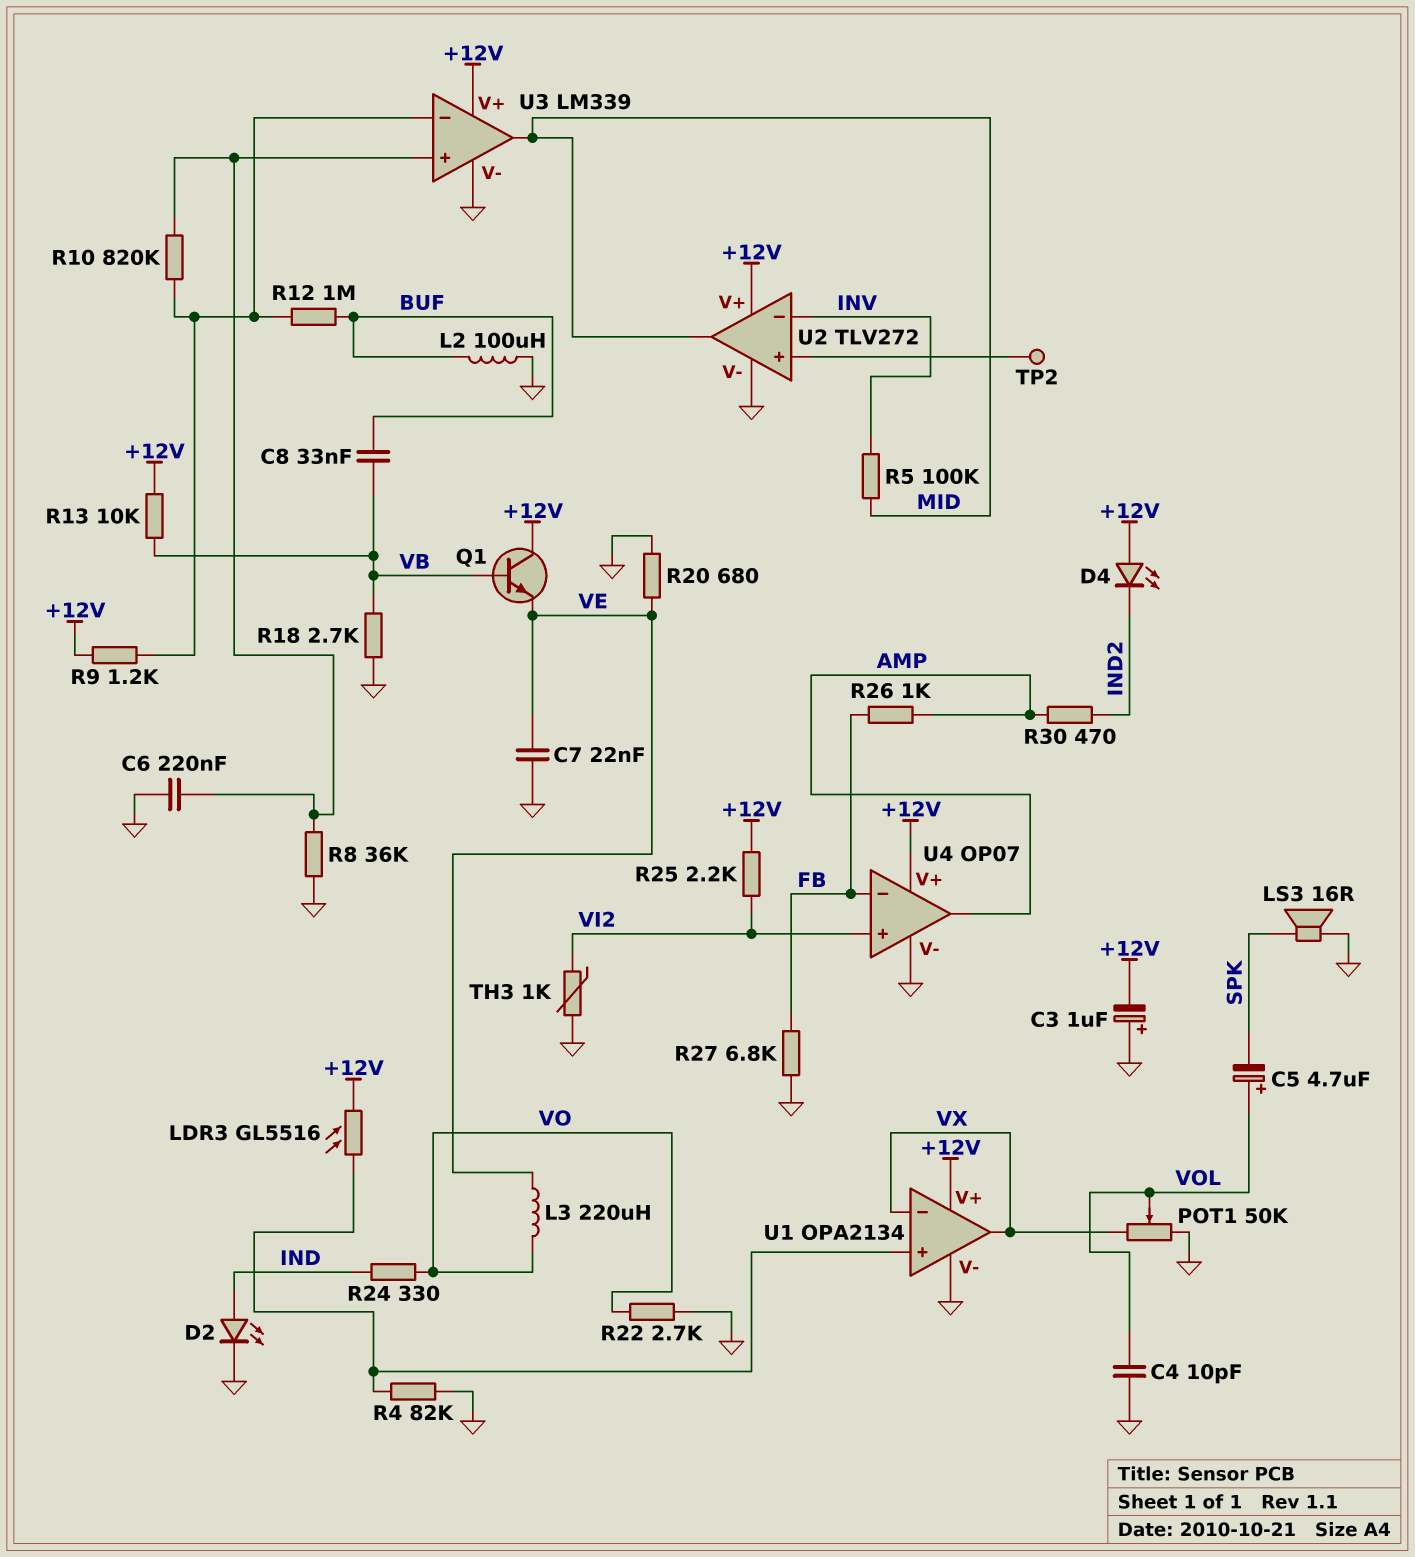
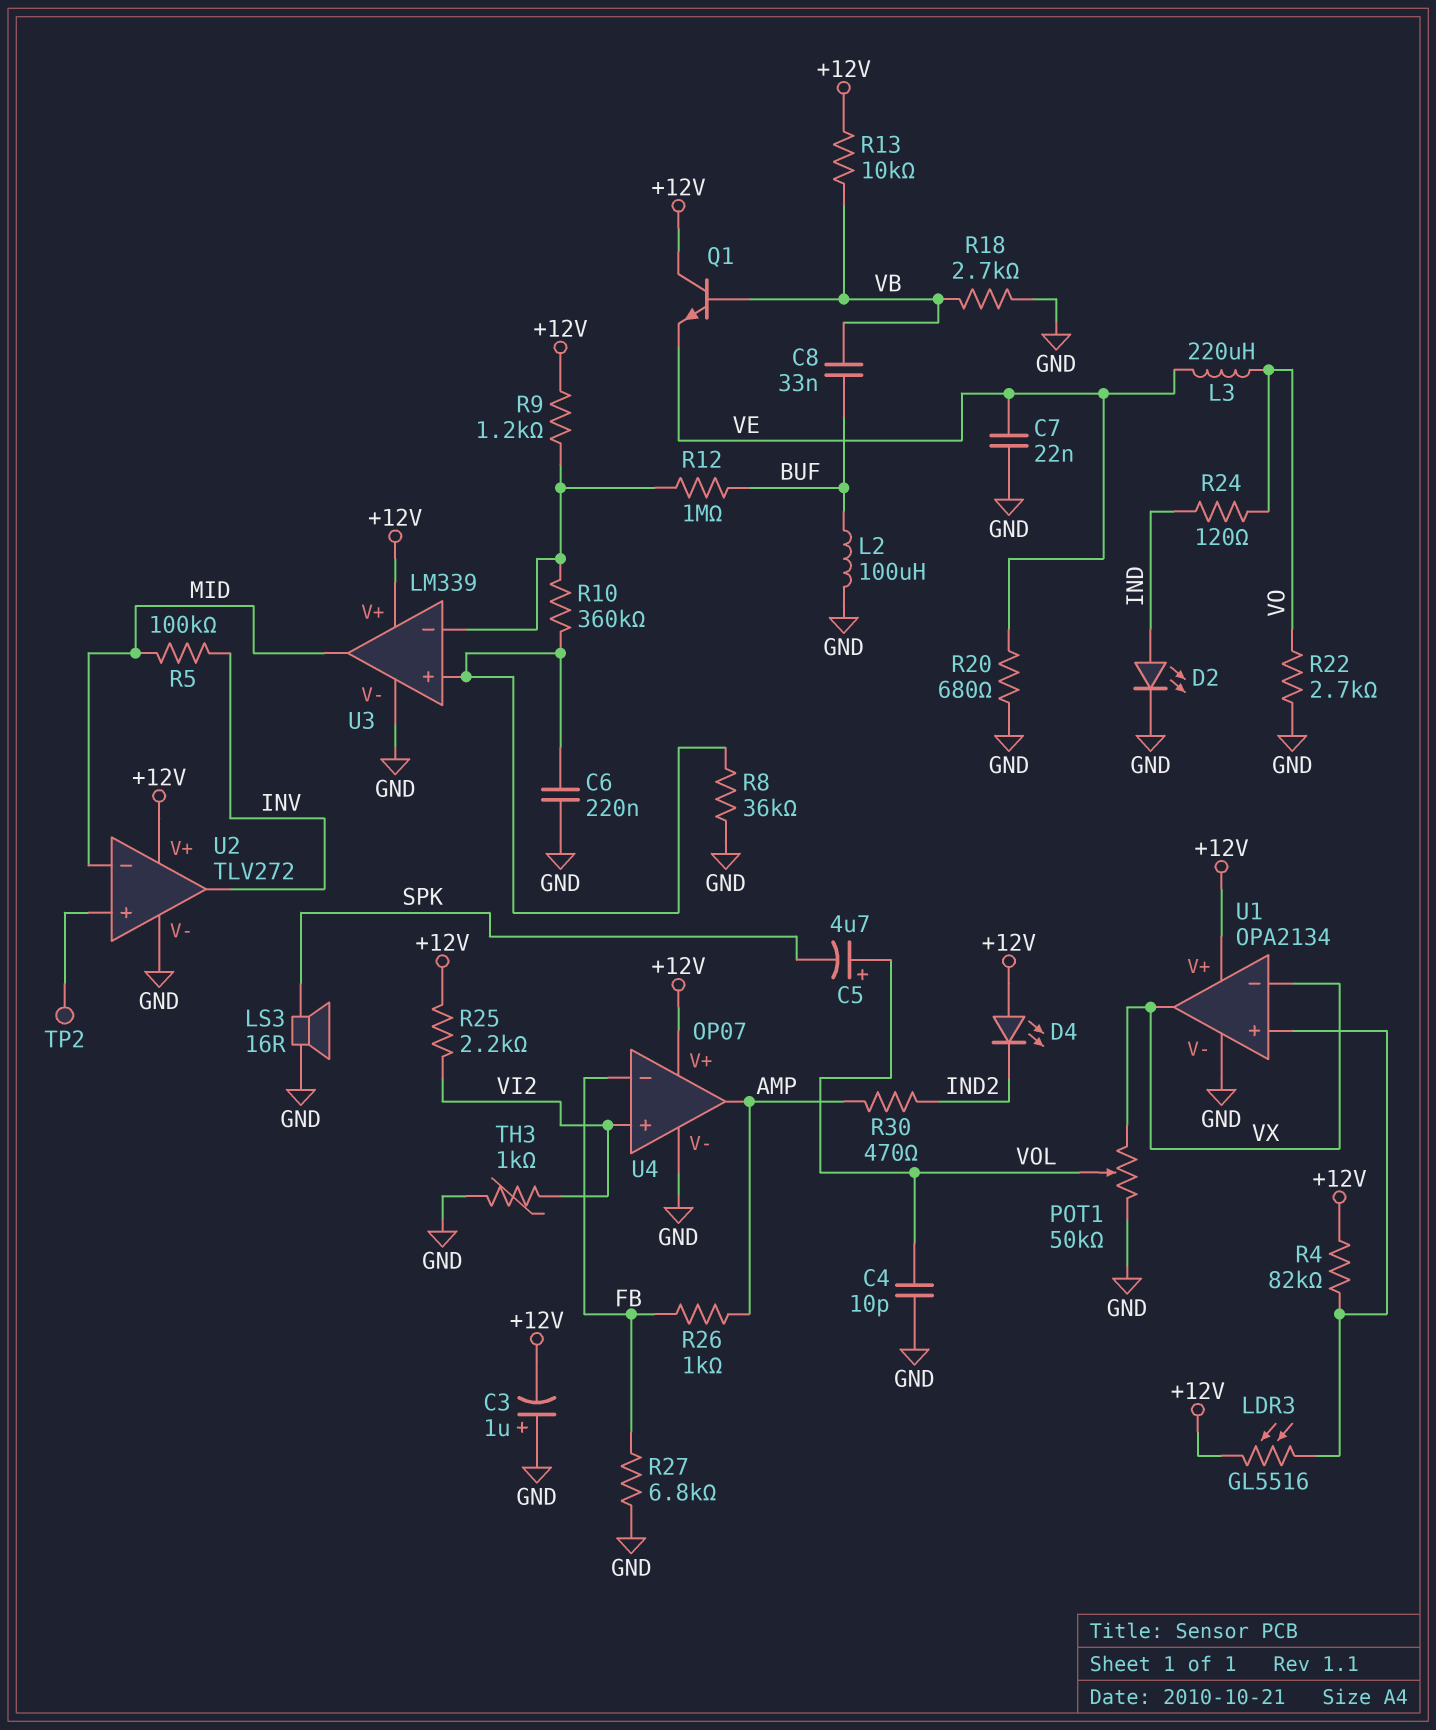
R4: 82k (GND, U1/in+) -> 82k (+12V, U1/in+)
R10: 820k (U3/in+, U3/in-) -> 360k (U3/in+, U3/in-)
R24: 330 (IND, VO) -> 120 (IND, VO)
U2 pin in-: INV -> MID
U2 pin out: MID -> INV

